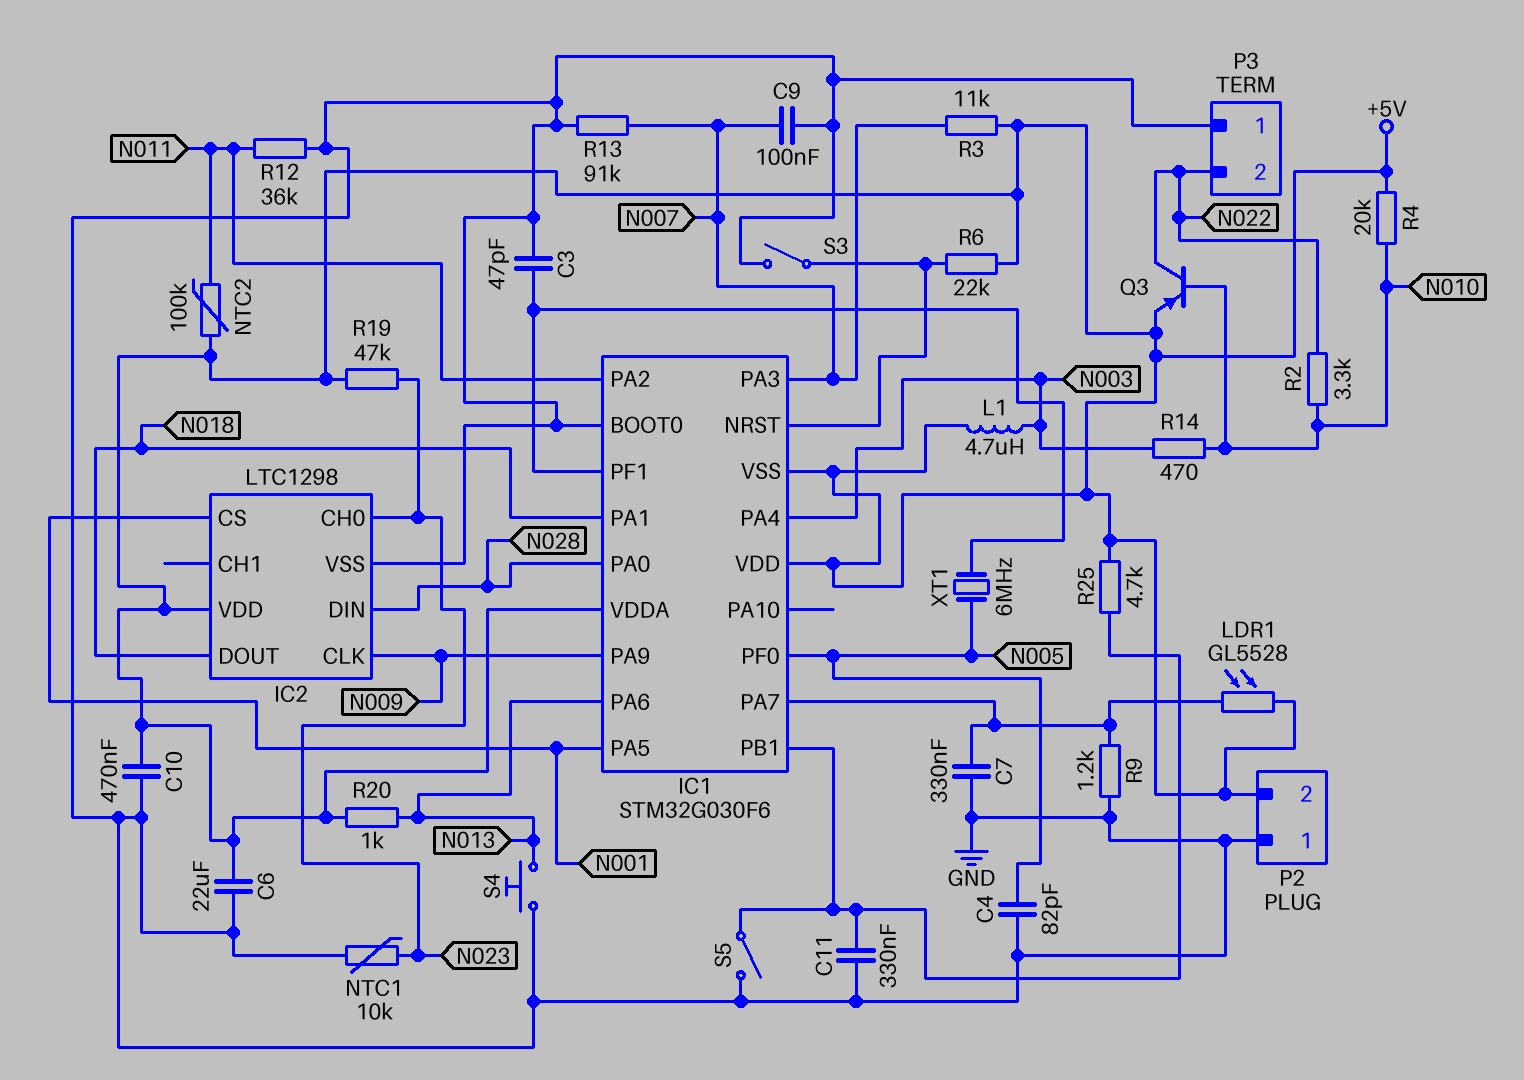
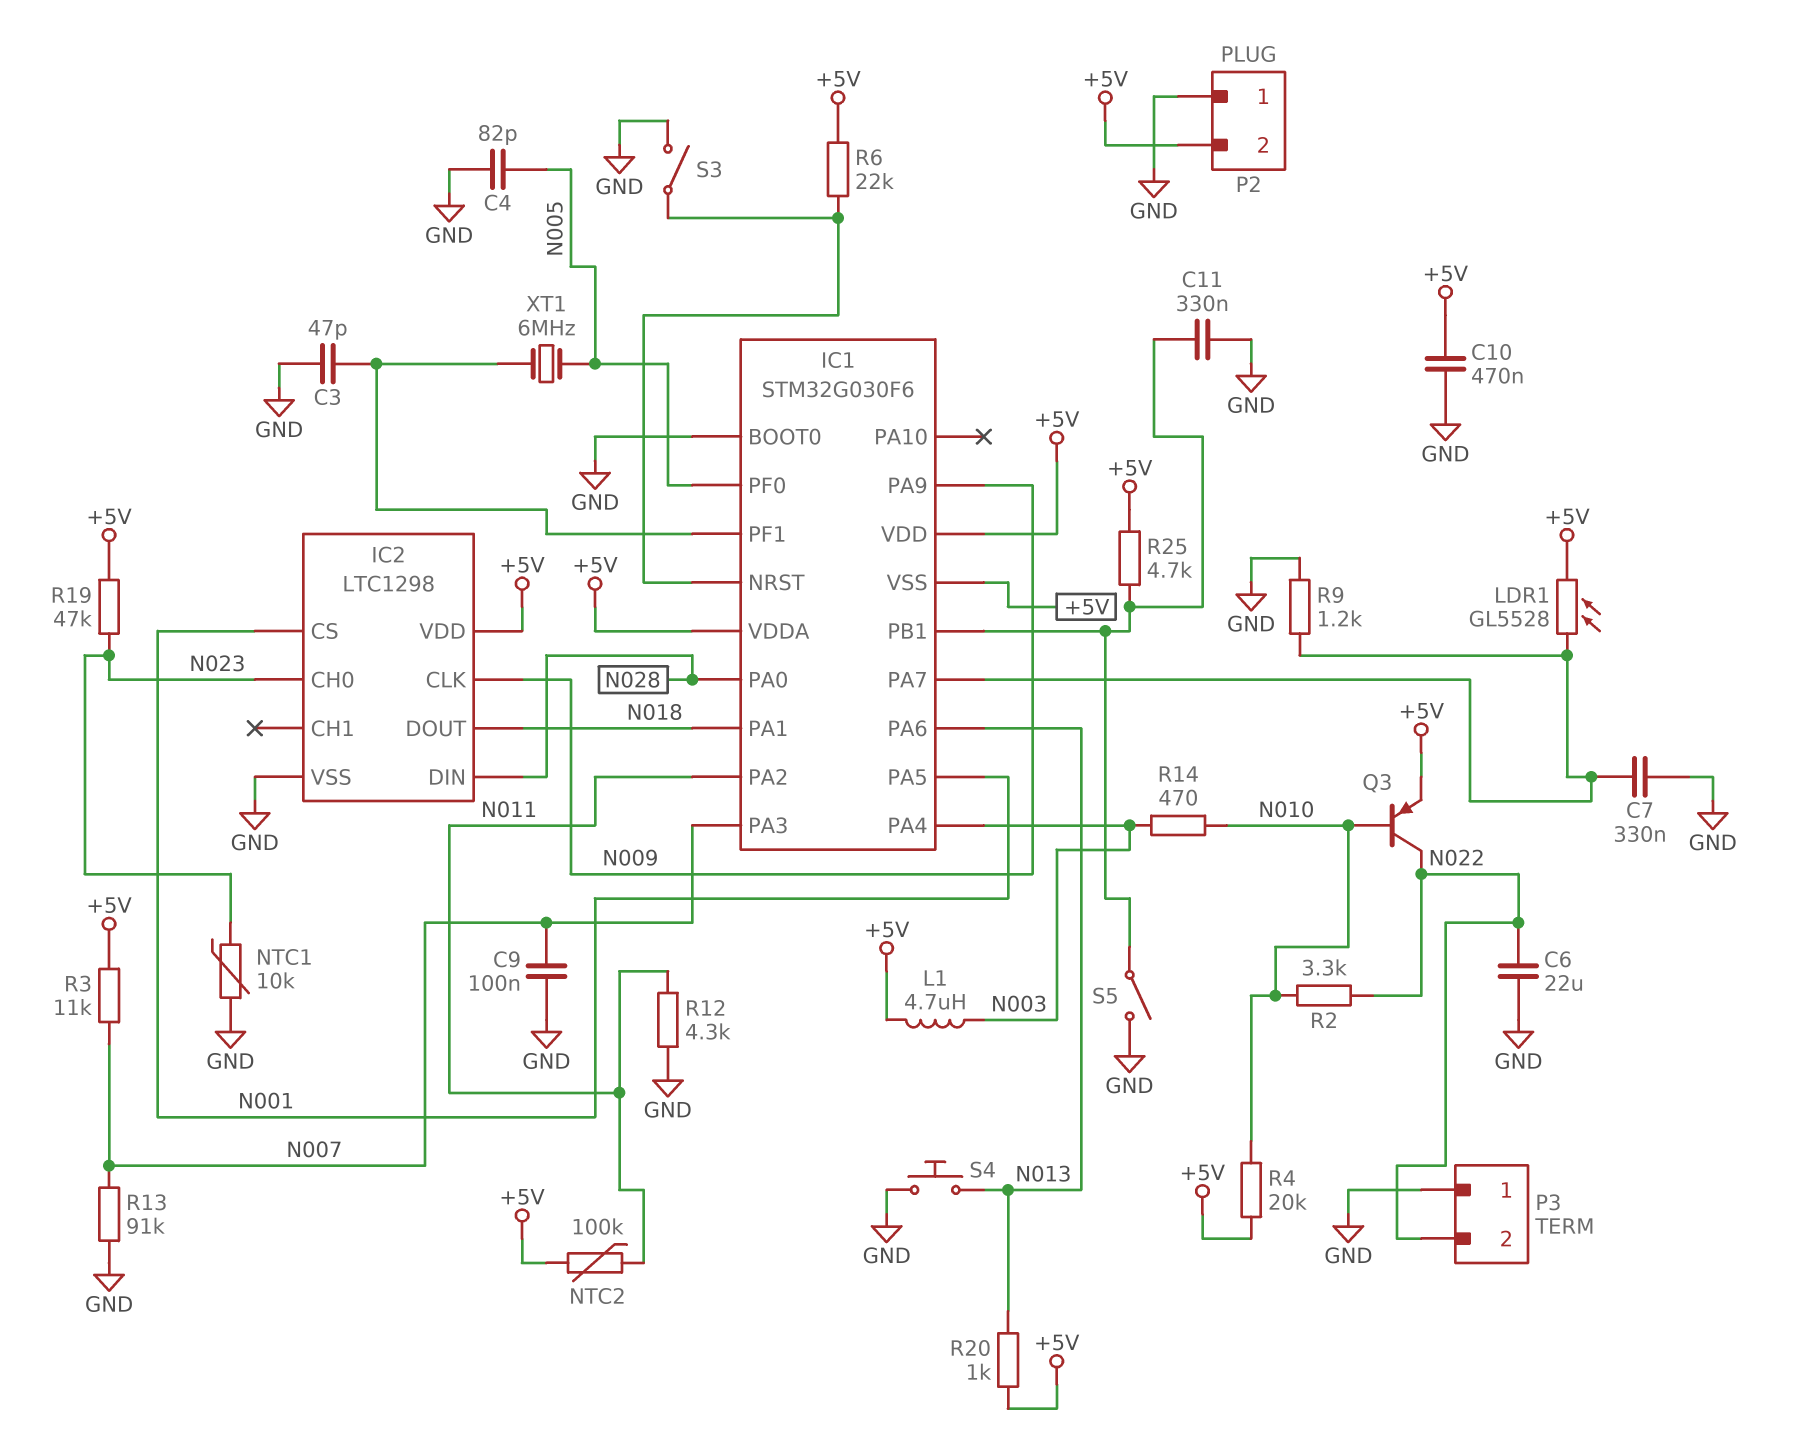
C6: 22uF (+5V, GND) -> 22uF (GND, N022)
R12: 36k (GND, N011) -> 4.3k (GND, N011)

